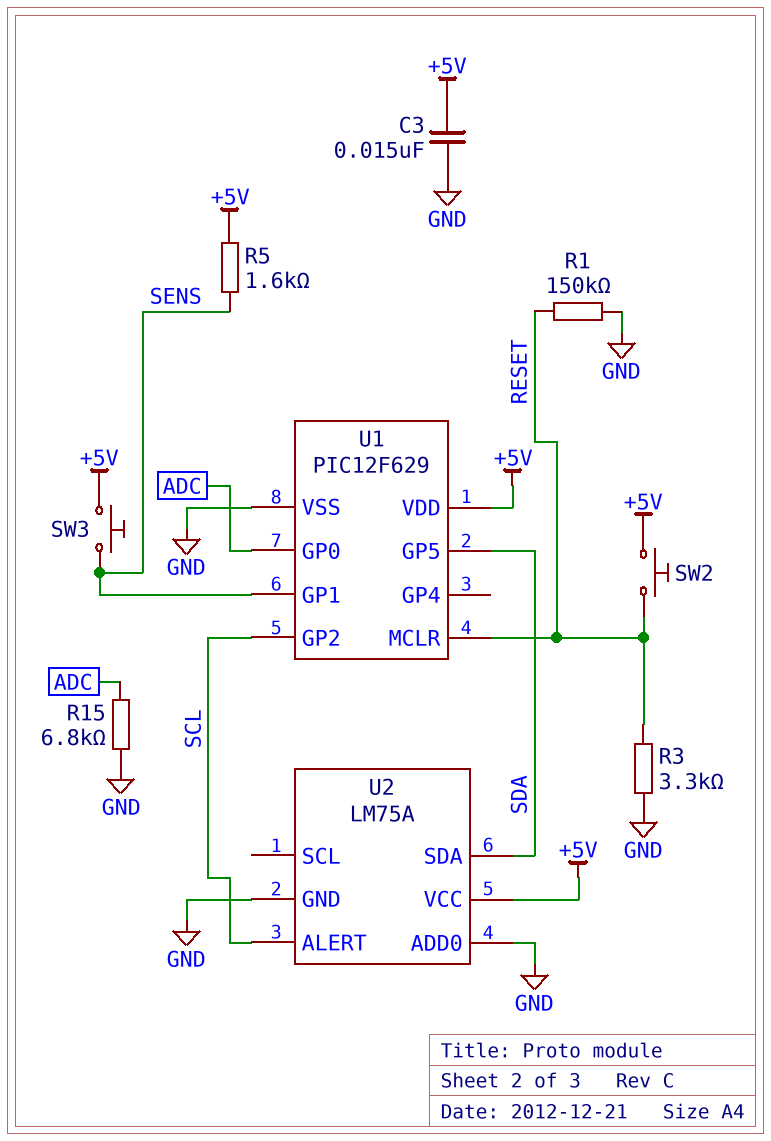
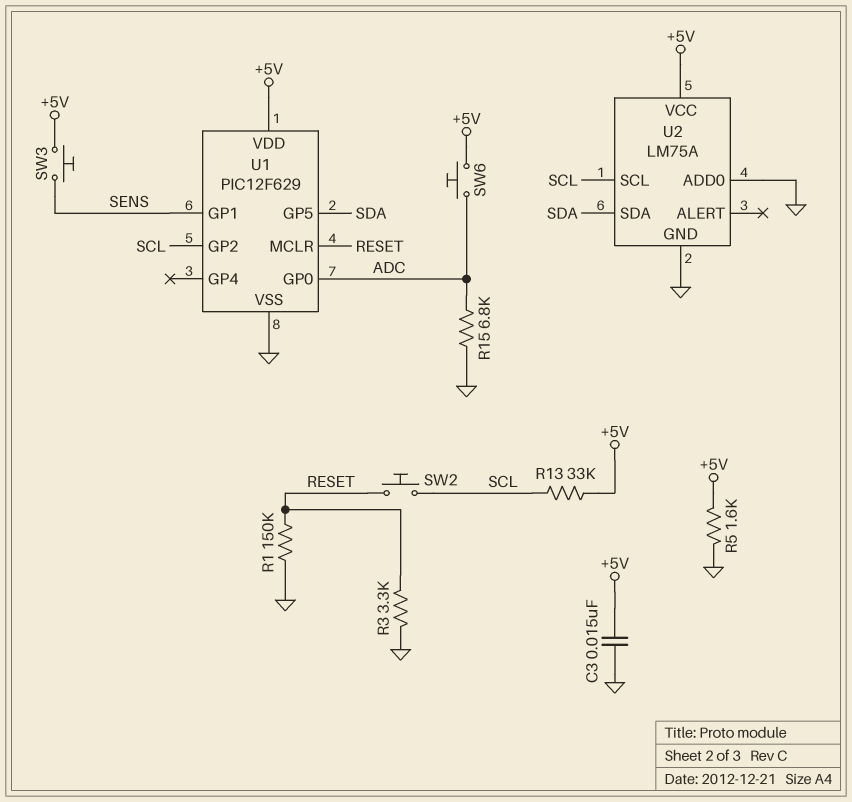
R5: 1.6k (+5V, SENS) -> 1.6k (+5V, GND)
R13: none -> 33k (+5V, SCL)
SW2: button (+5V, RESET) -> button (RESET, SCL)
SW6: none -> button (+5V, ADC)
U2 pin ALERT: SCL -> none
U2 pin SCL: none -> SCL

